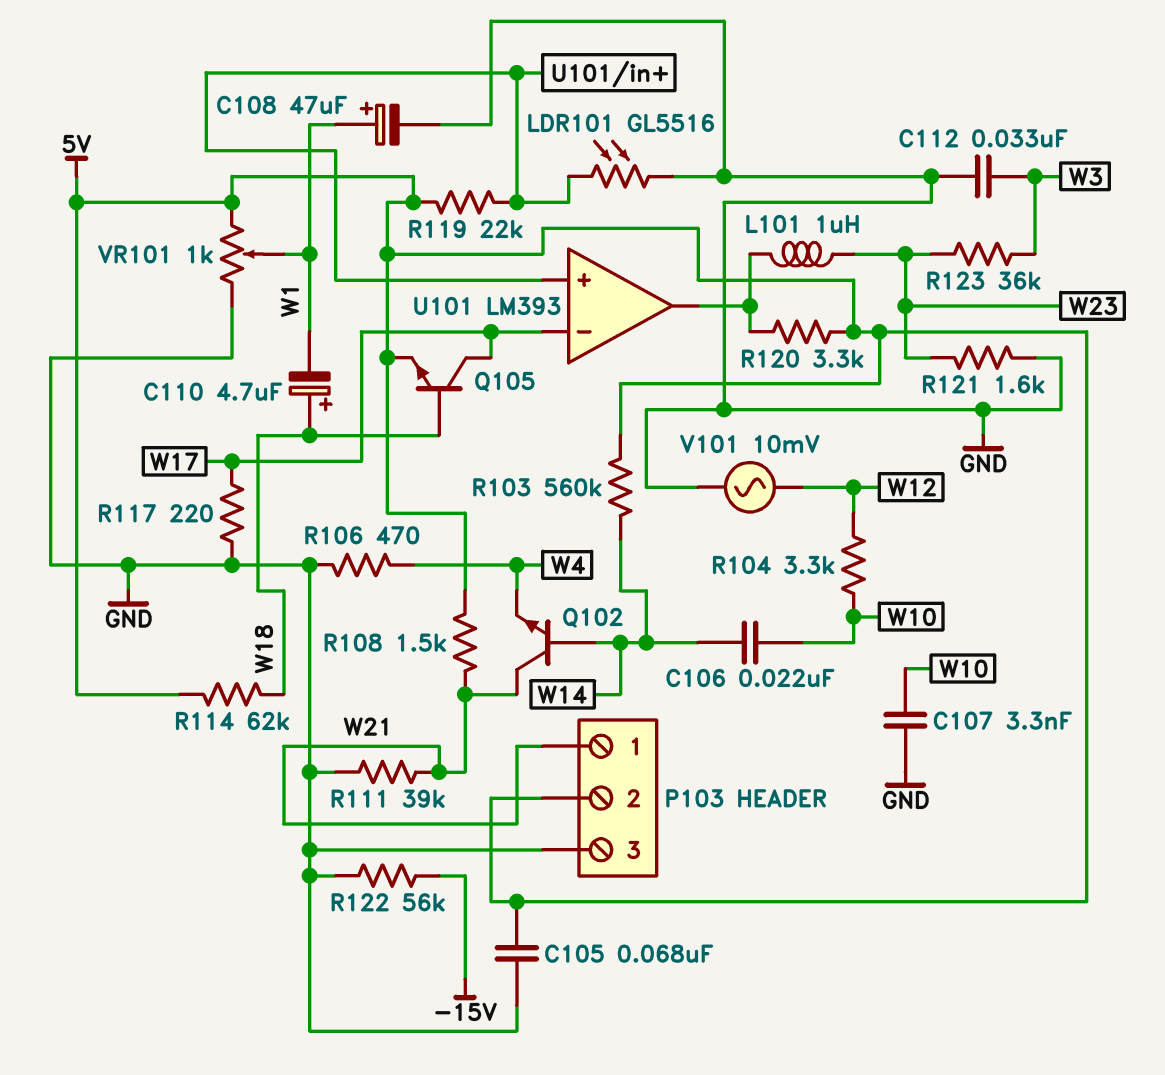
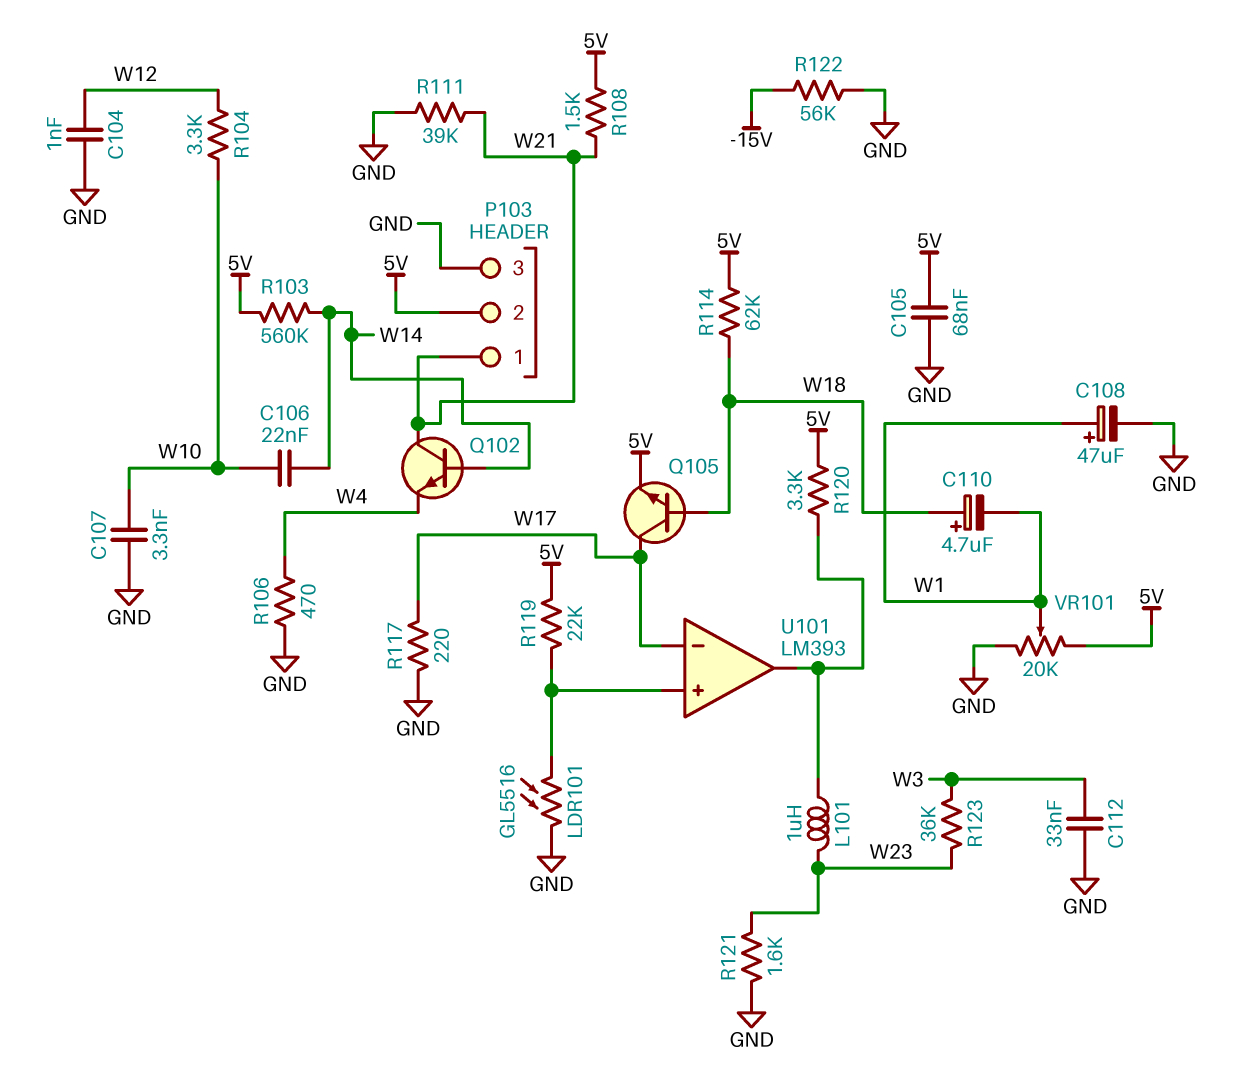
C104: none -> 1nF (GND, W12)
V101: AC 10mV (GND, W12) -> none
VR101: 1k (5V, GND, wiper W1) -> 20k (5V, GND, wiper W1)

